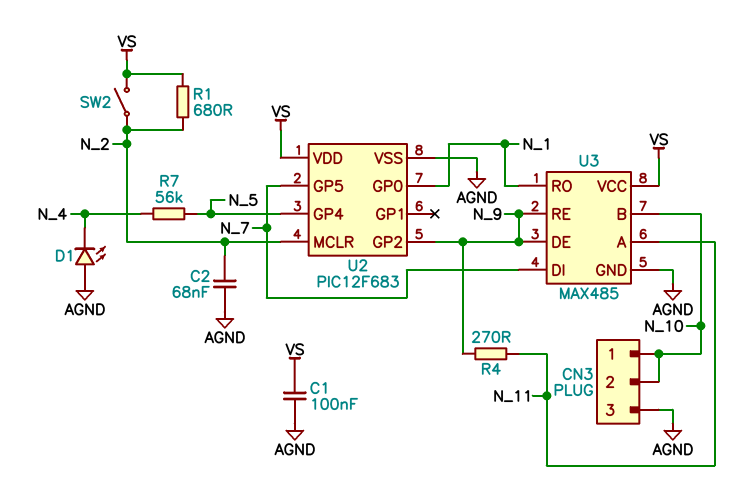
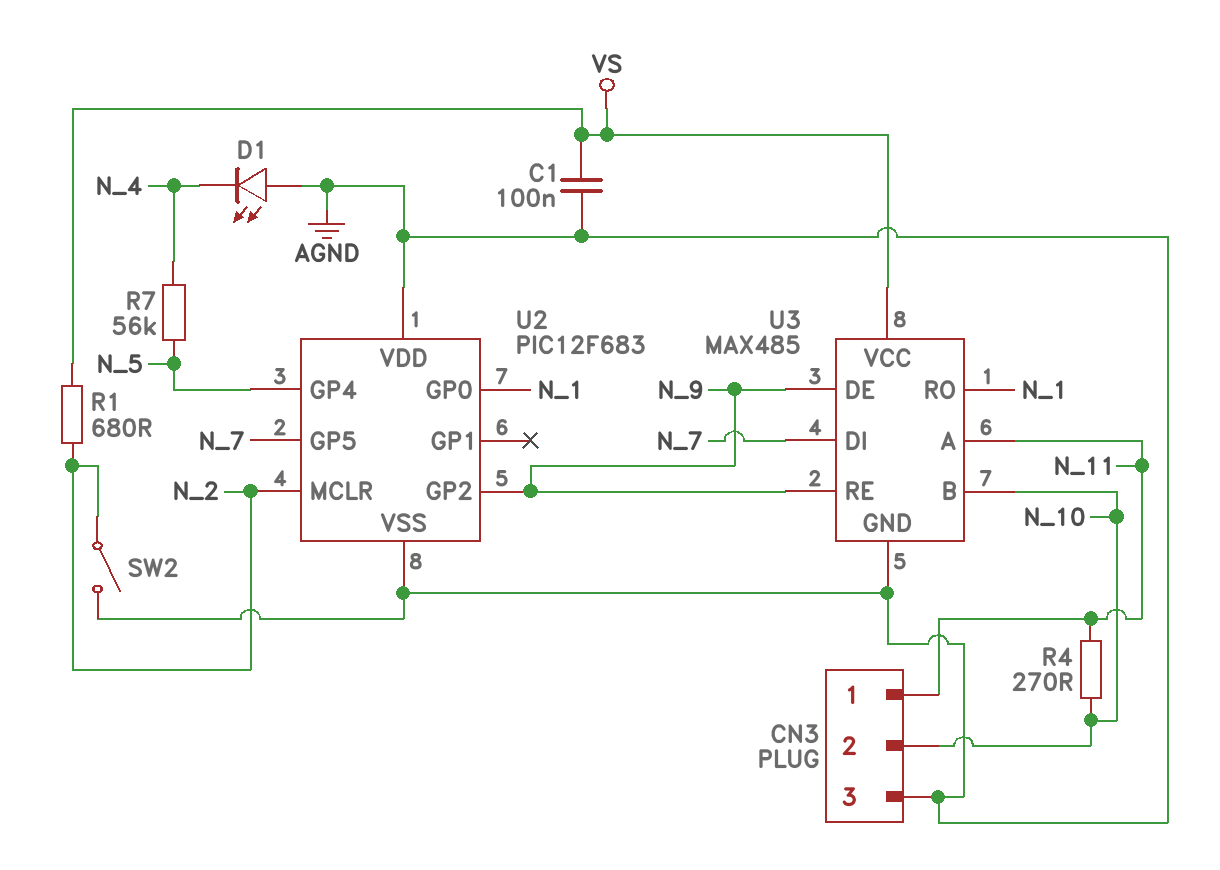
C2: 68nF (AGND, N_2) -> none
CN3 pin 1: N_10 -> N_11
R4: 270 (N_9, N_11) -> 270 (N_10, N_11)
SW2: switch (N_2, VS) -> switch (AGND, N_2)
U2 pin VDD: VS -> AGND

